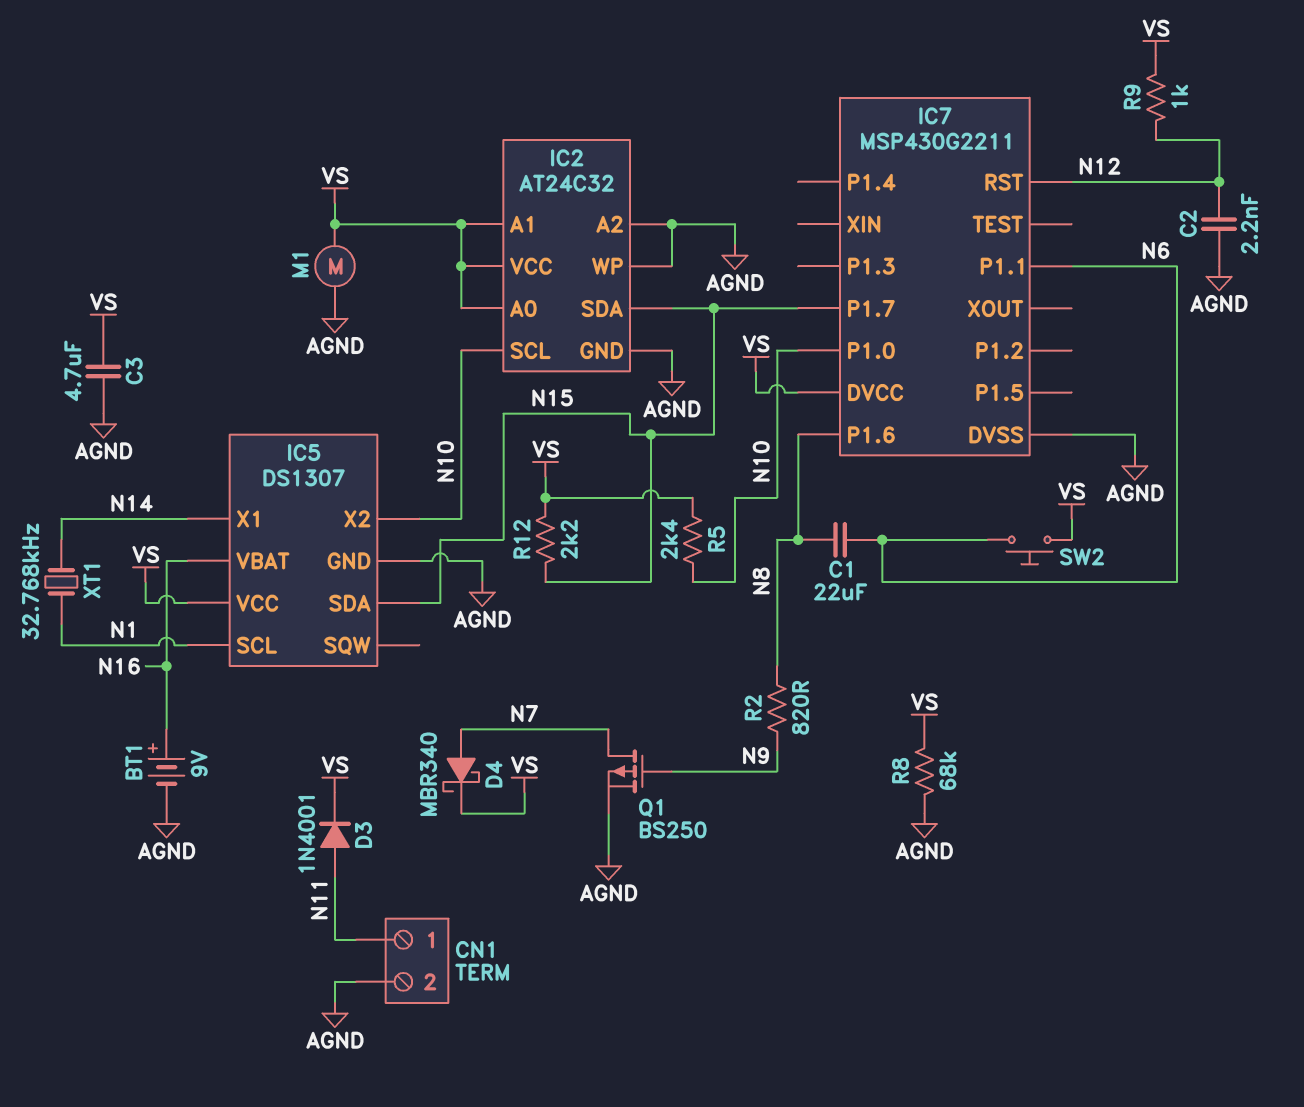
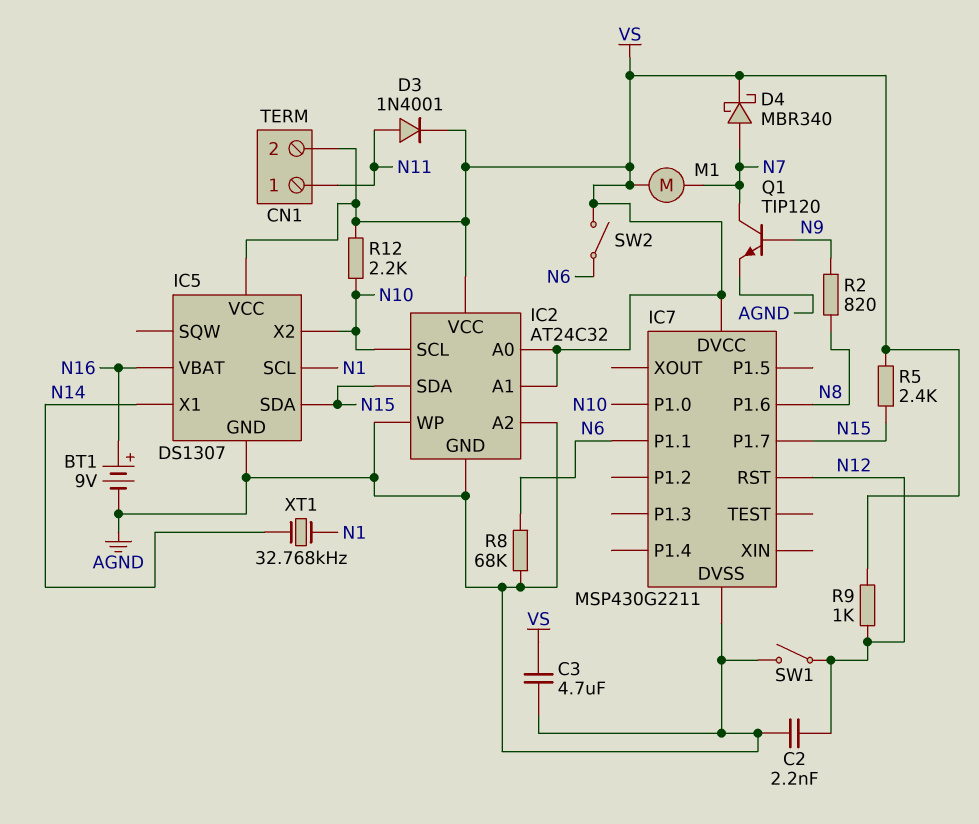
C1: 22uF (N6, N8) -> none
CN1 pin 2: AGND -> VS
M1: motor (AGND, VS) -> motor (N7, VS)
Q1: PMOS BS250 (G N9, D N7, S AGND) -> NPN TIP120 (B N9, C N7, E AGND)
R5: 2.4k (N10, VS) -> 2.4k (N15, VS)
R8: 68k (AGND, VS) -> 68k (AGND, N6)
R12: 2.2k (N15, VS) -> 2.2k (N10, VS)
SW1: none -> switch (AGND, N12)
SW2: button (N6, VS) -> switch (N6, VS)

